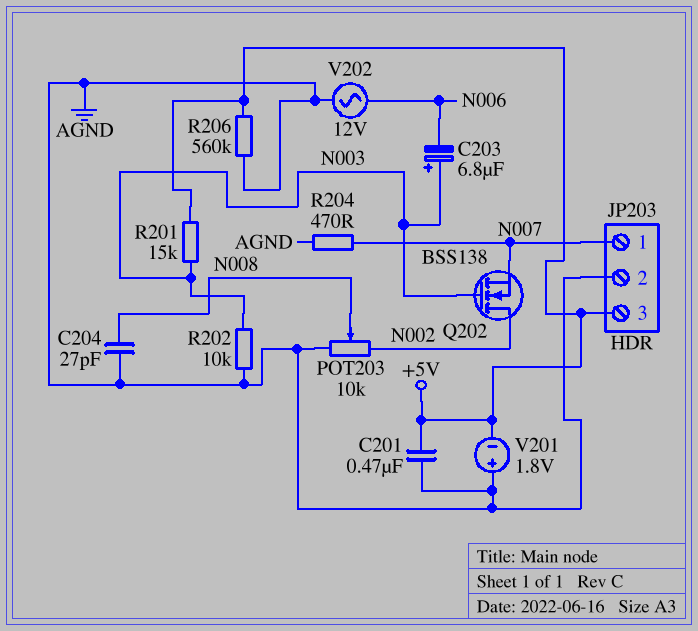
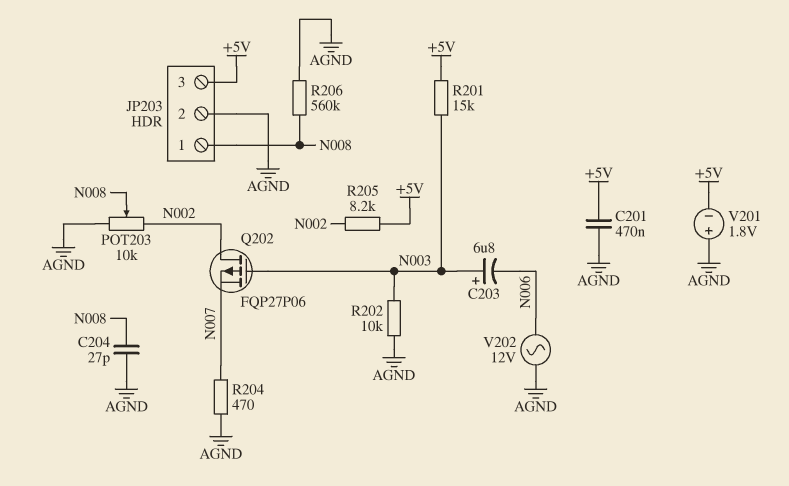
JP203 pin 1: N007 -> N008
Q202: NMOS BSS138 (G N003, D N002, S N007) -> PMOS FQP27P06 (G N003, D N002, S N007)
R205: none -> 8.2k (+5V, N002)
R206: 560k (+5V, AGND) -> 560k (AGND, N008)

